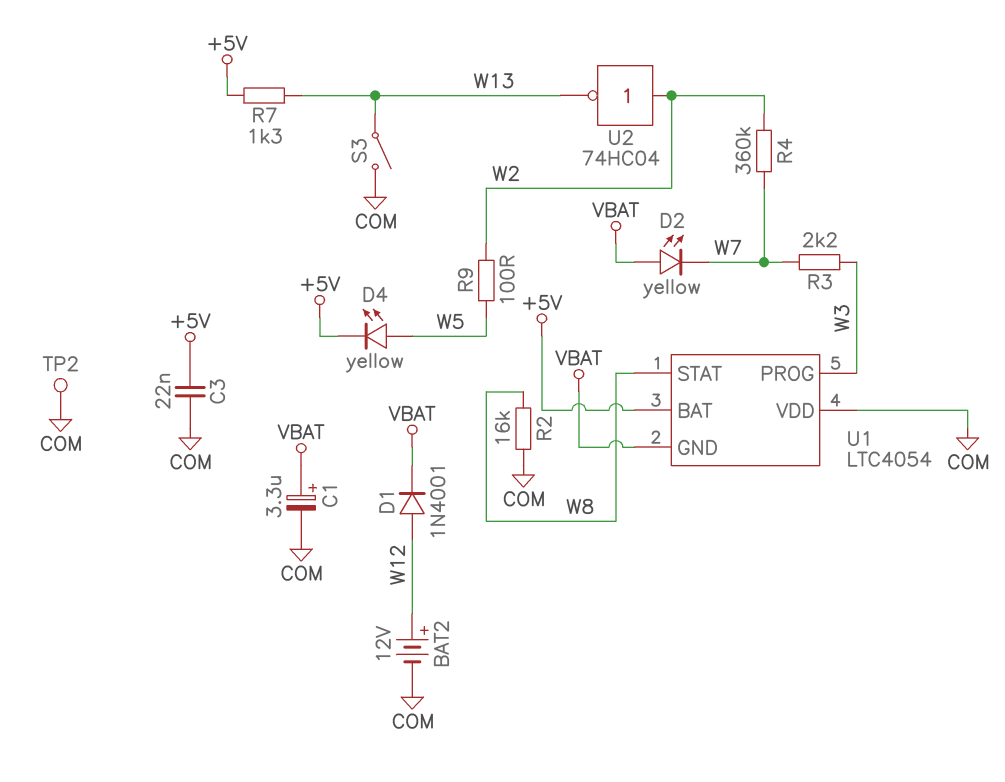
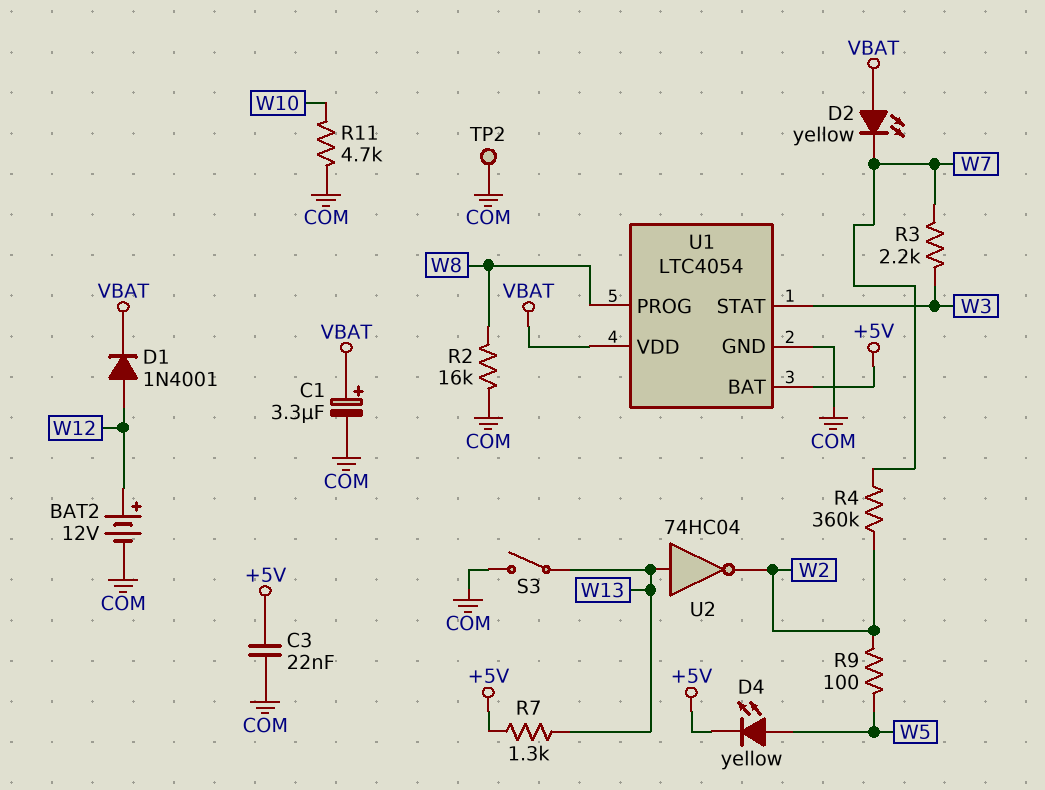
R11: none -> 4.7k (COM, W10)
U1 pin GND: VBAT -> COM
U1 pin PROG: W3 -> W8
U1 pin STAT: W8 -> W3
U1 pin VDD: COM -> VBAT
U2: NOT 74HC04 (in W2, out W13) -> NOT 74HC04 (in W13, out W2)

